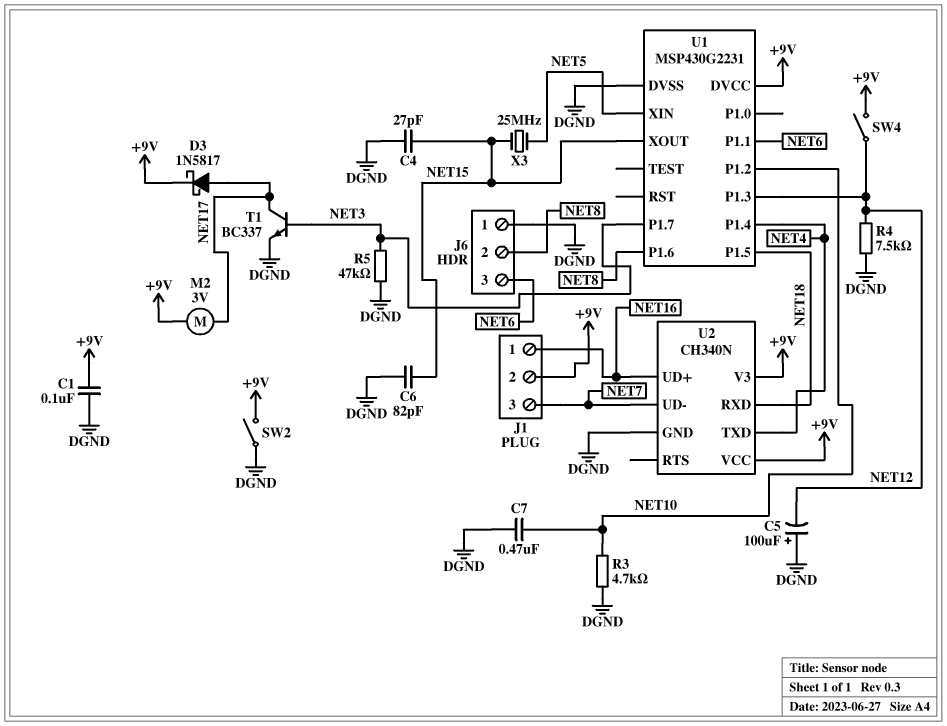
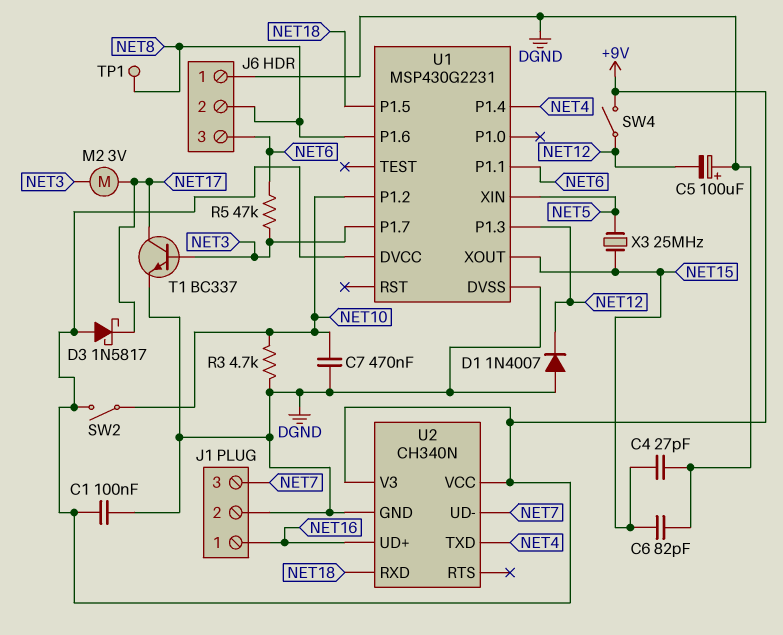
D1: none -> diode 1N4007 (A DGND, K NET12)
D3: schottky 1N5817 (A NET17, K +9V) -> schottky 1N5817 (A +9V, K NET17)
J1 pin 2: +9V -> DGND
M2: motor 3V (+9V, NET17) -> motor 3V (NET3, NET17)
R4: 7.5k (DGND, NET12) -> none
R5: 47k (DGND, NET3) -> 47k (NET3, NET6)
SW2: switch (+9V, DGND) -> switch (+9V, NET10)
TP1: none -> test point (NET8)

